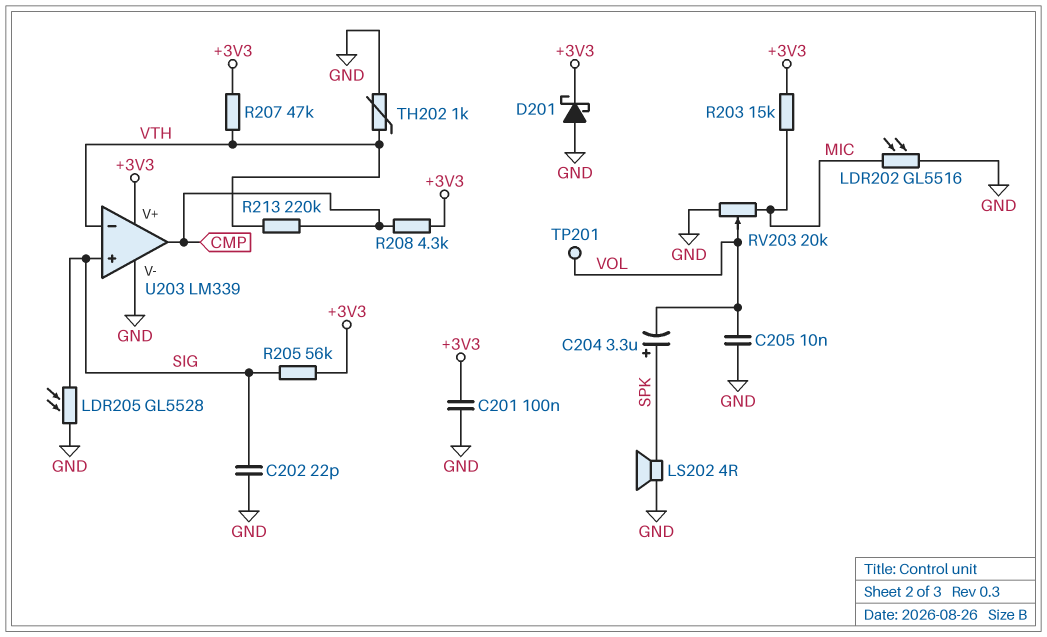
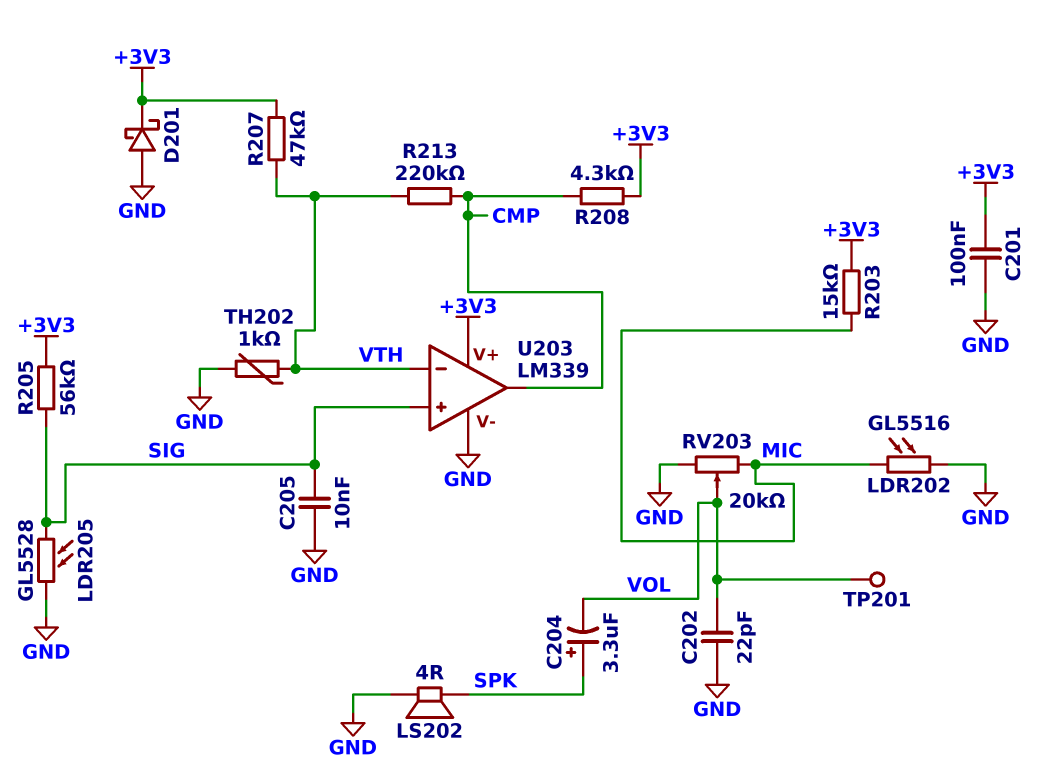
C202: 22pF (GND, SIG) -> 22pF (GND, VOL)
C205: 10nF (GND, VOL) -> 10nF (GND, SIG)

